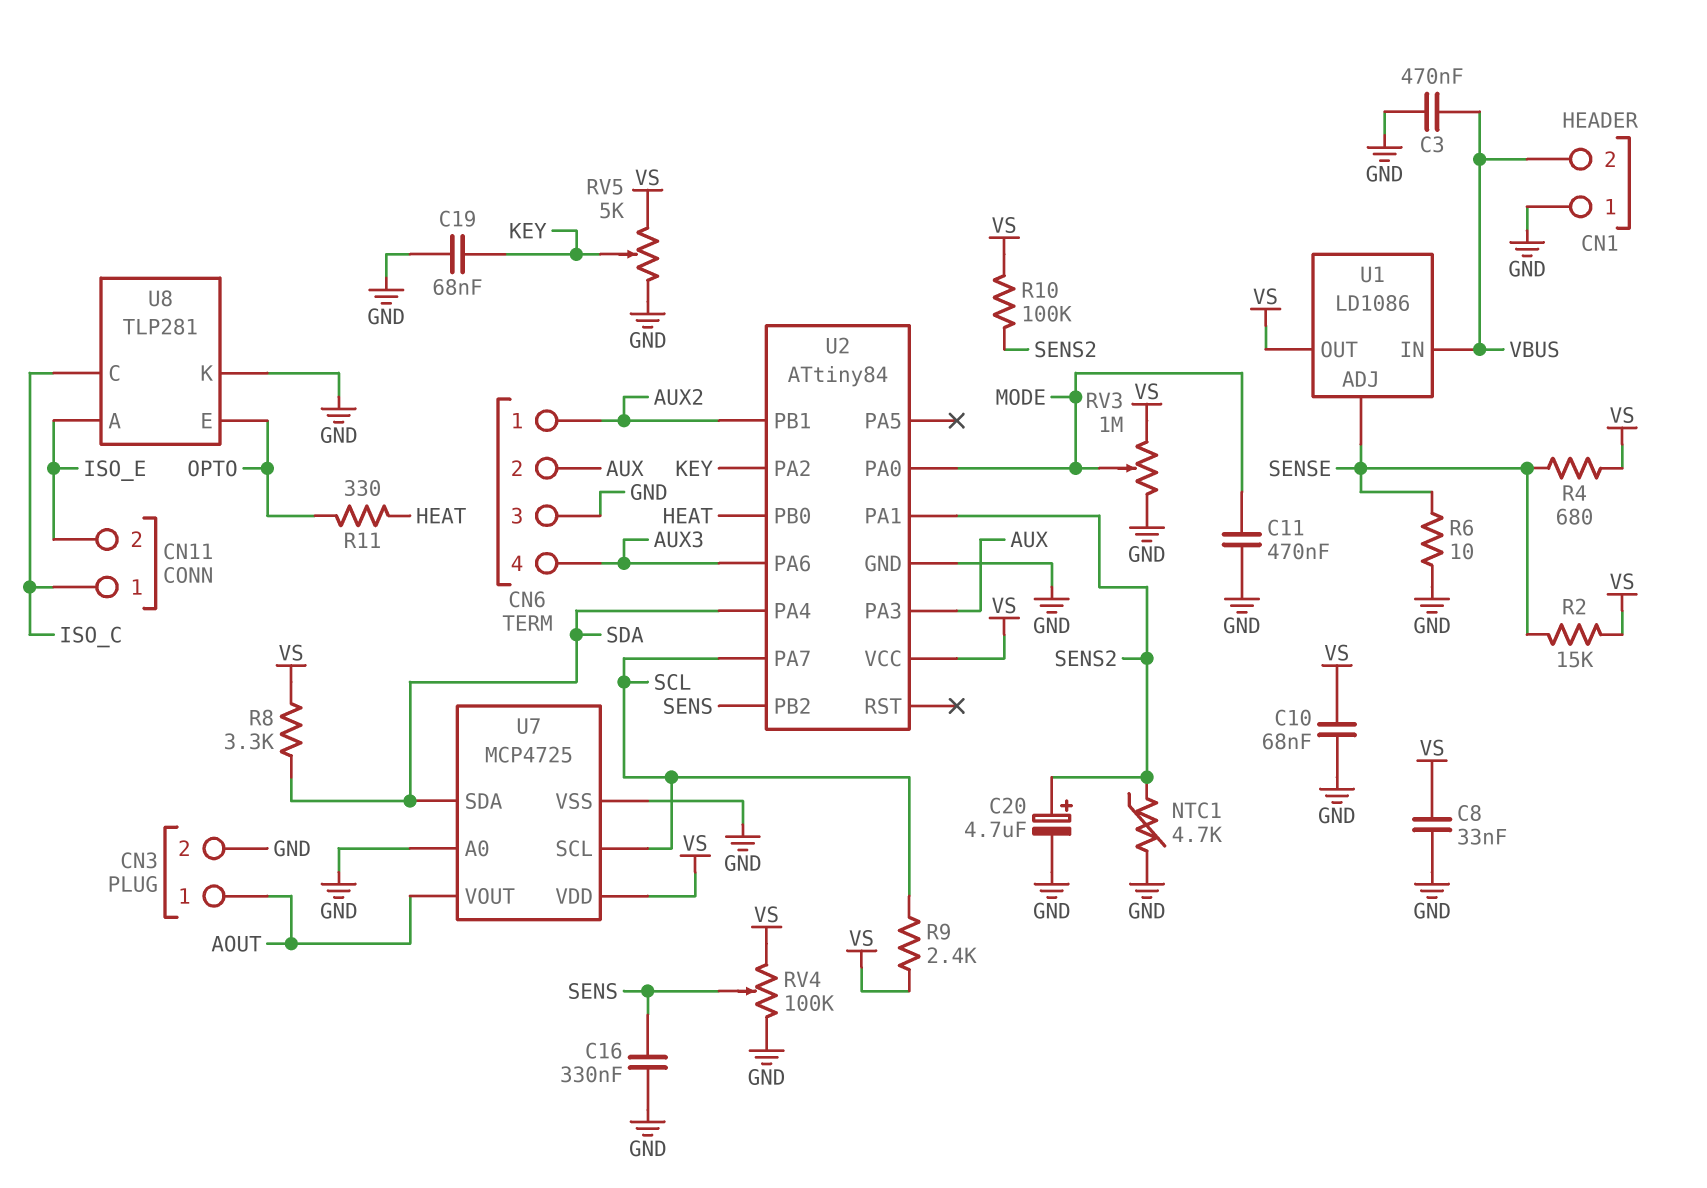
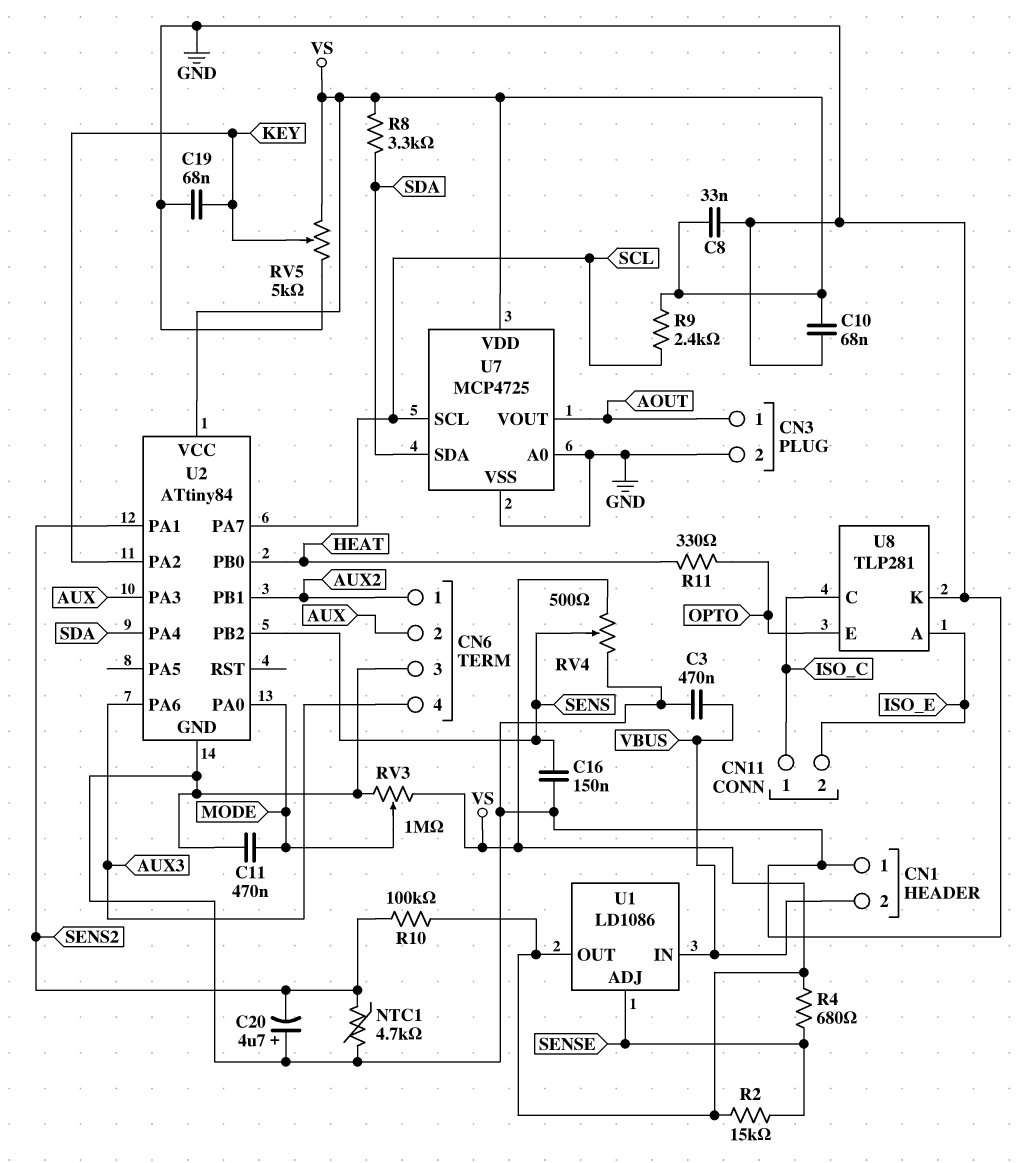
C16: 330nF (GND, SENS) -> 150nF (GND, SENS)
C20: 4.7uF (plus SENS2, minus GND) -> 4.7uF (plus GND, minus SENS2)
R6: 10 (GND, SENSE) -> none
RV4: 100k (GND, VS, wiper SENS) -> 500 (GND, VS, wiper SENS)

